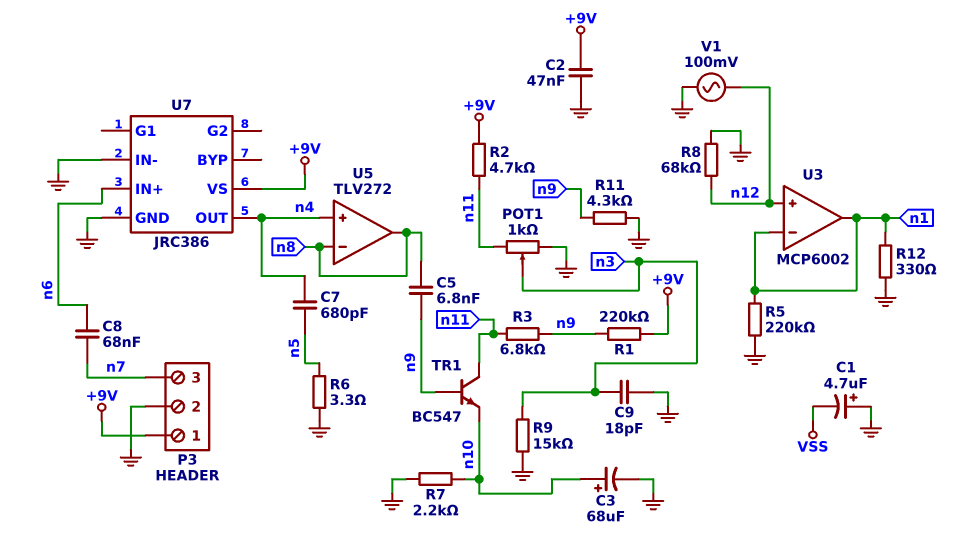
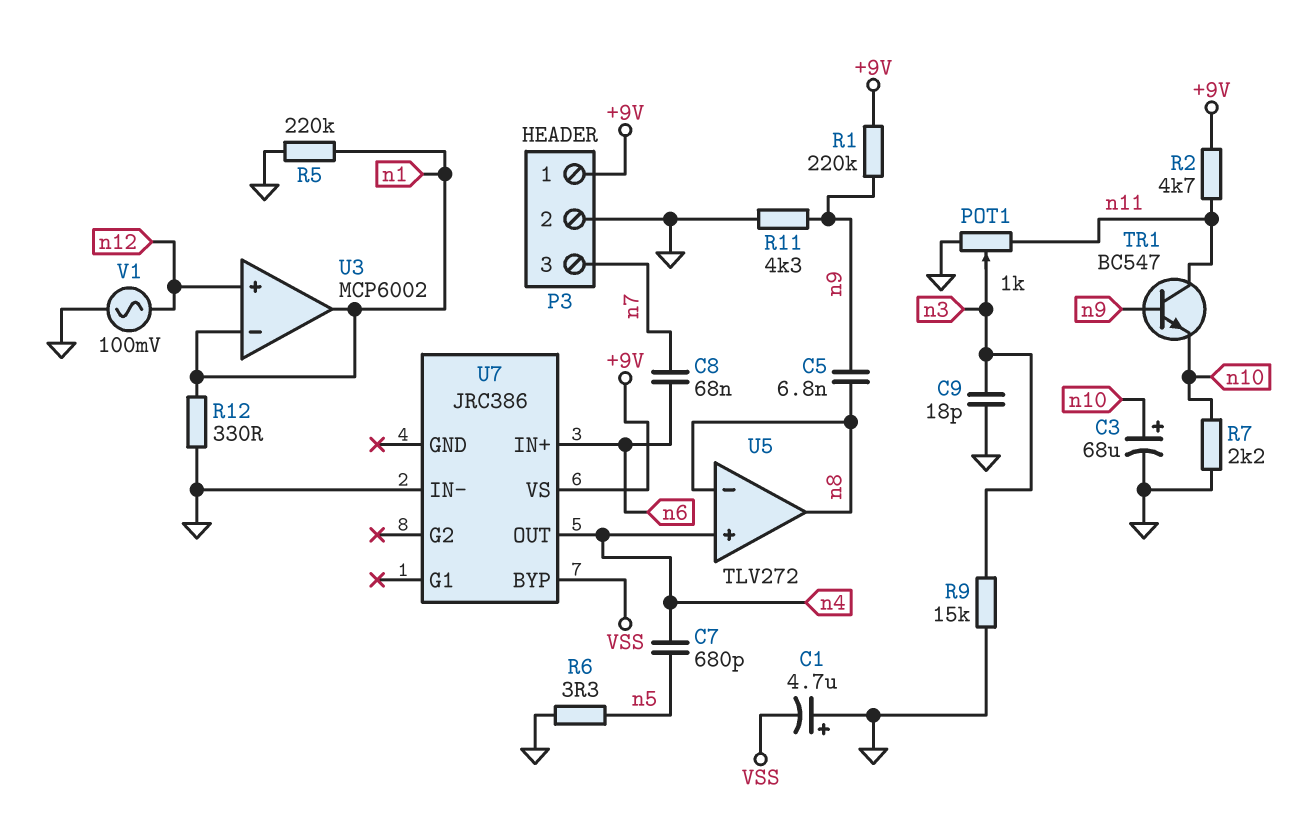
C2: 47nF (+9V, GND) -> none
R3: 6.8k (n9, n11) -> none
R8: 68k (GND, n12) -> none
U7 pin BYP: none -> VSS
U7 pin GND: GND -> none

